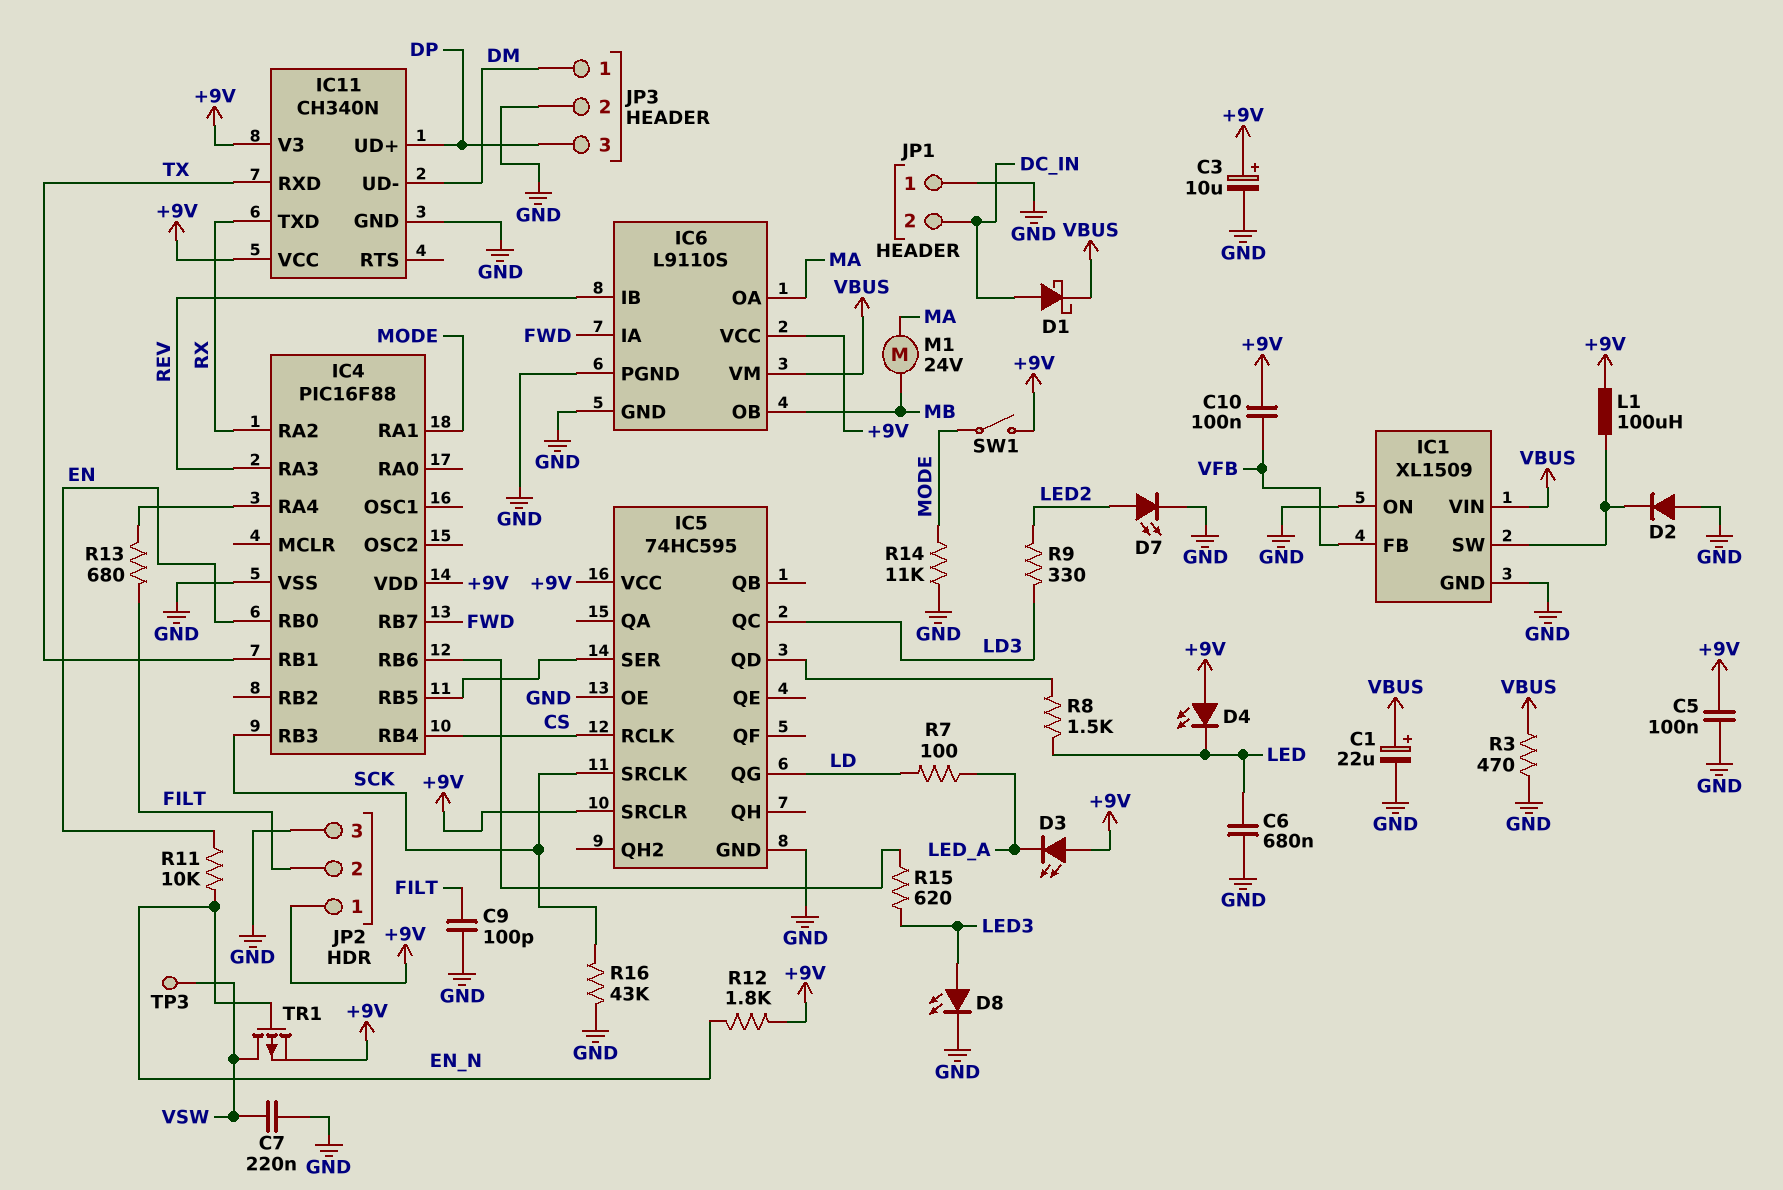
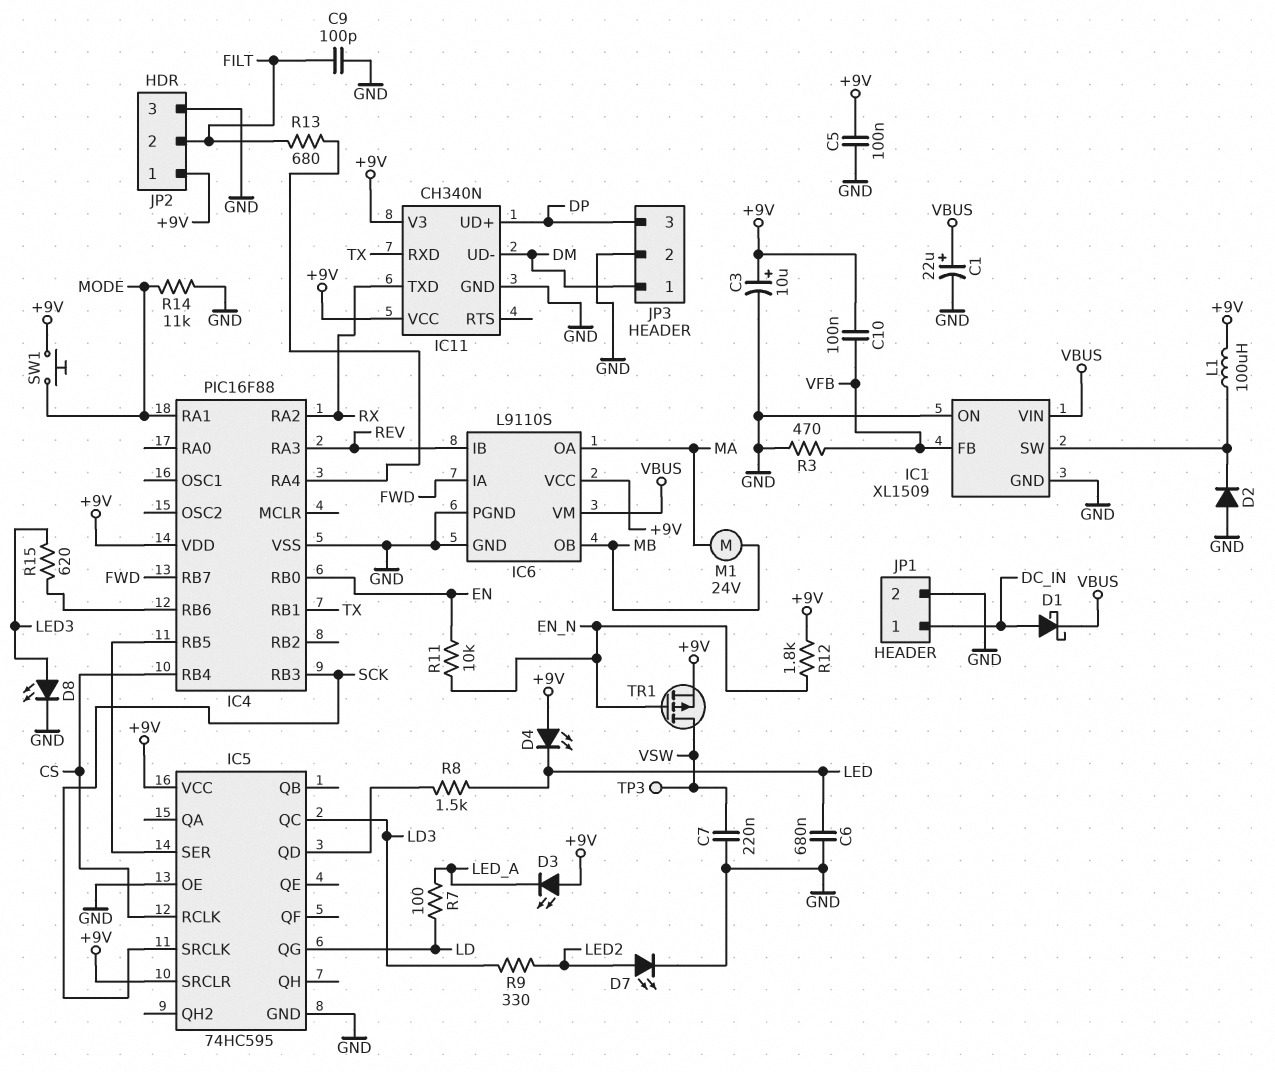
JP1 pin 1: GND -> DC_IN
JP1 pin 2: DC_IN -> GND
R3: 470 (GND, VBUS) -> 470 (GND, VFB)
R16: 43k (GND, SCK) -> none
SW1: switch (+9V, MODE) -> button (+9V, MODE)

